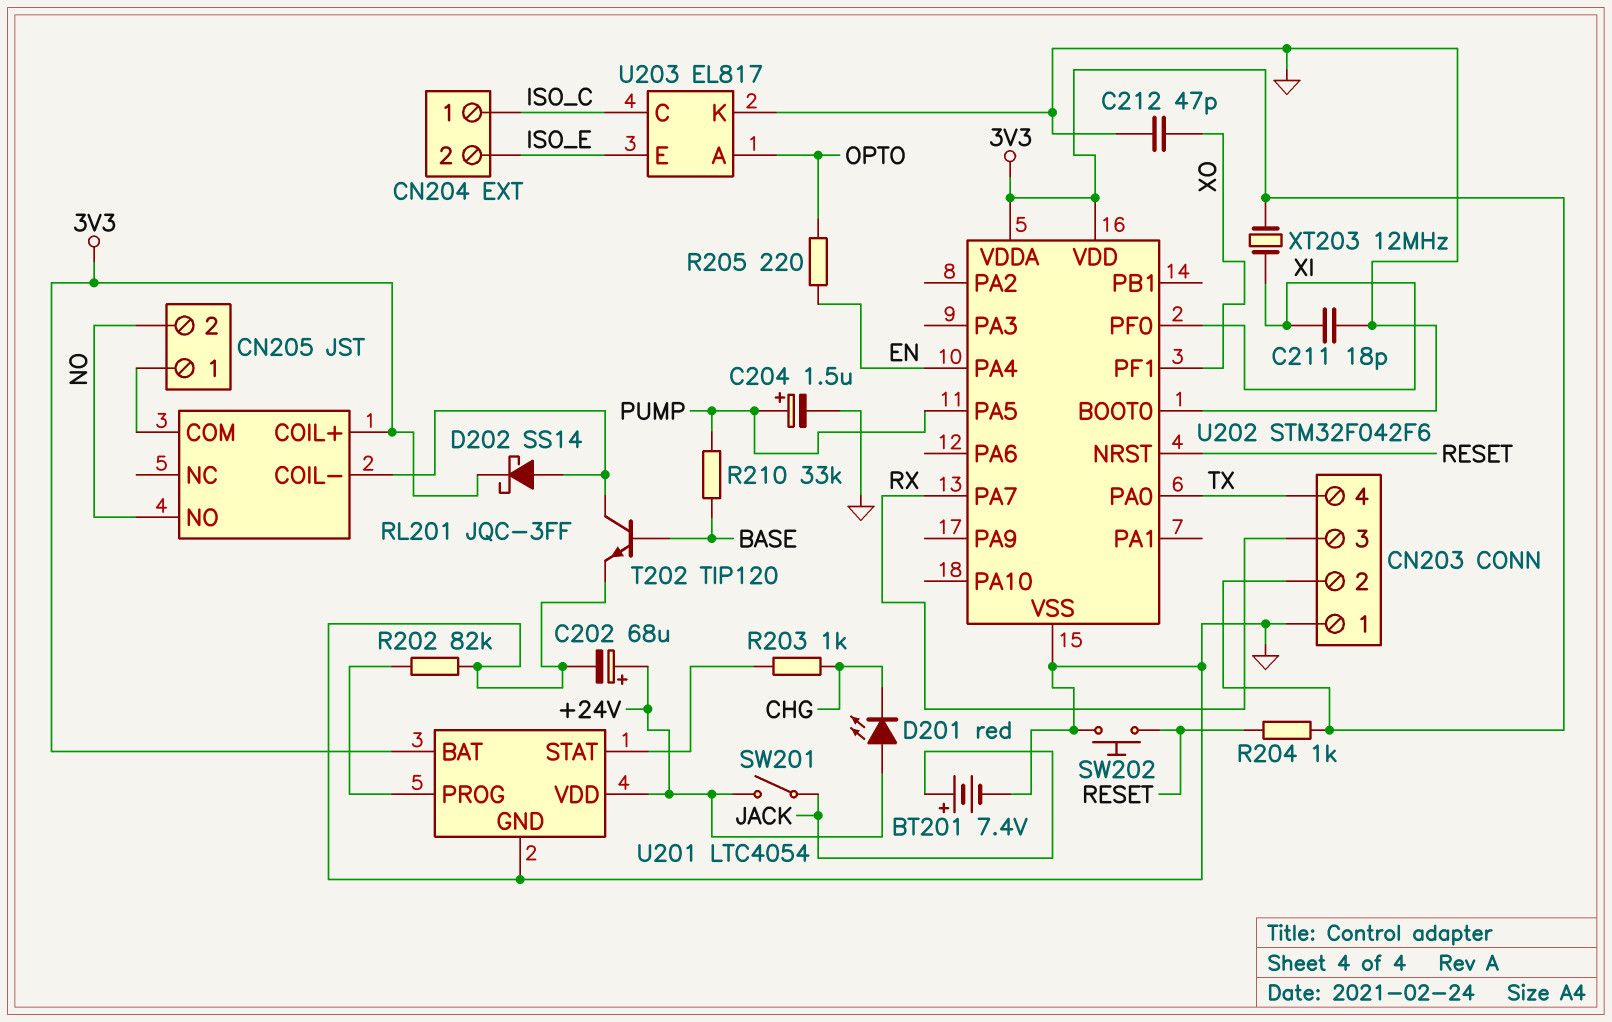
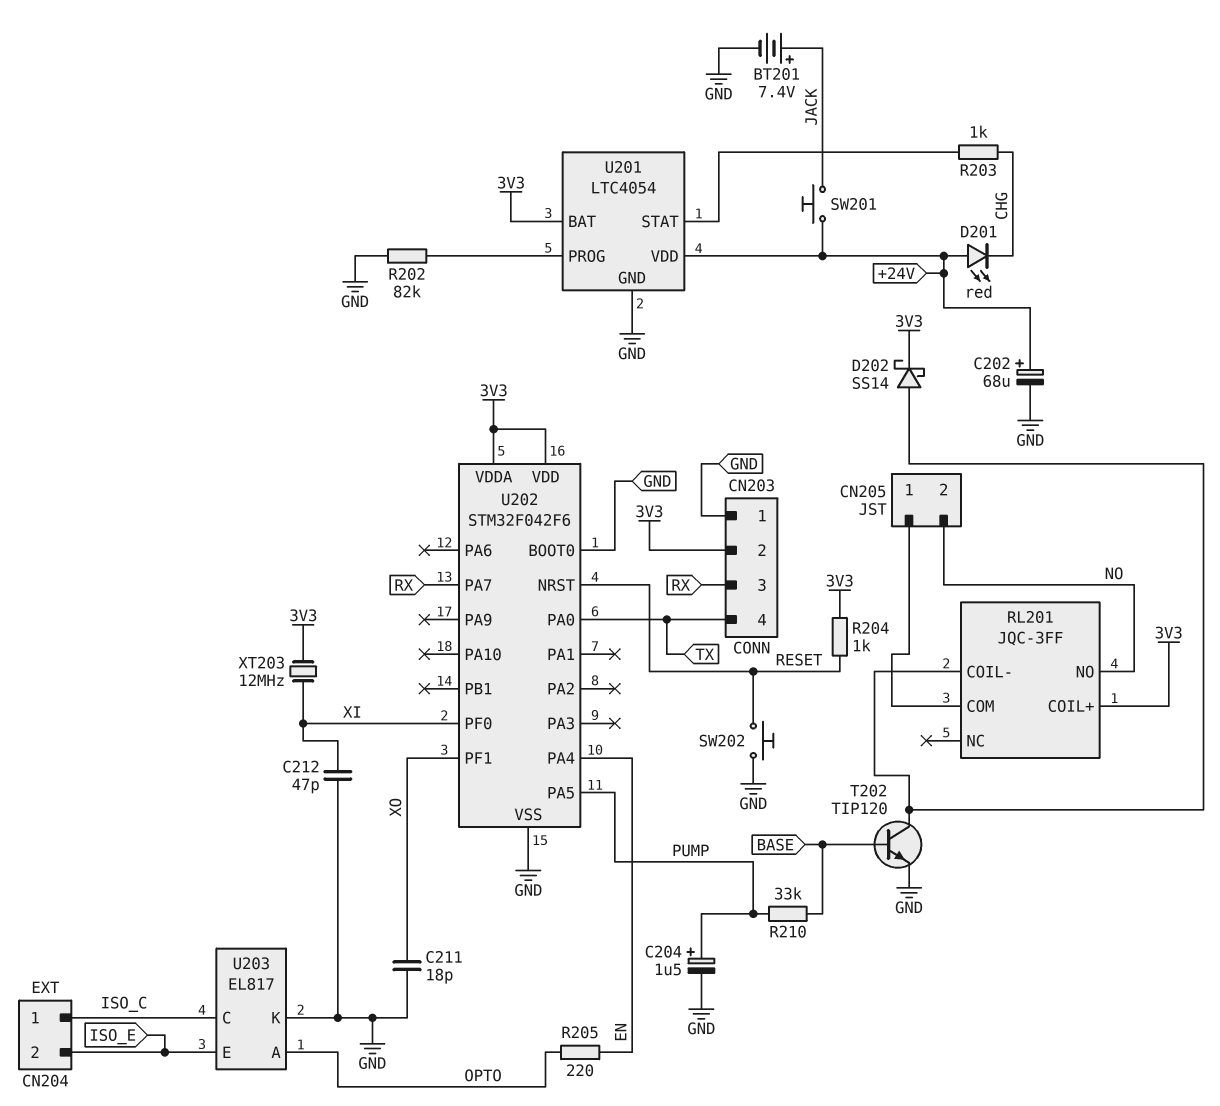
C211: 18pF (GND, XI) -> 18pF (GND, XO)
C212: 47pF (GND, XO) -> 47pF (GND, XI)
SW201: switch (+24V, JACK) -> button (+24V, JACK)

